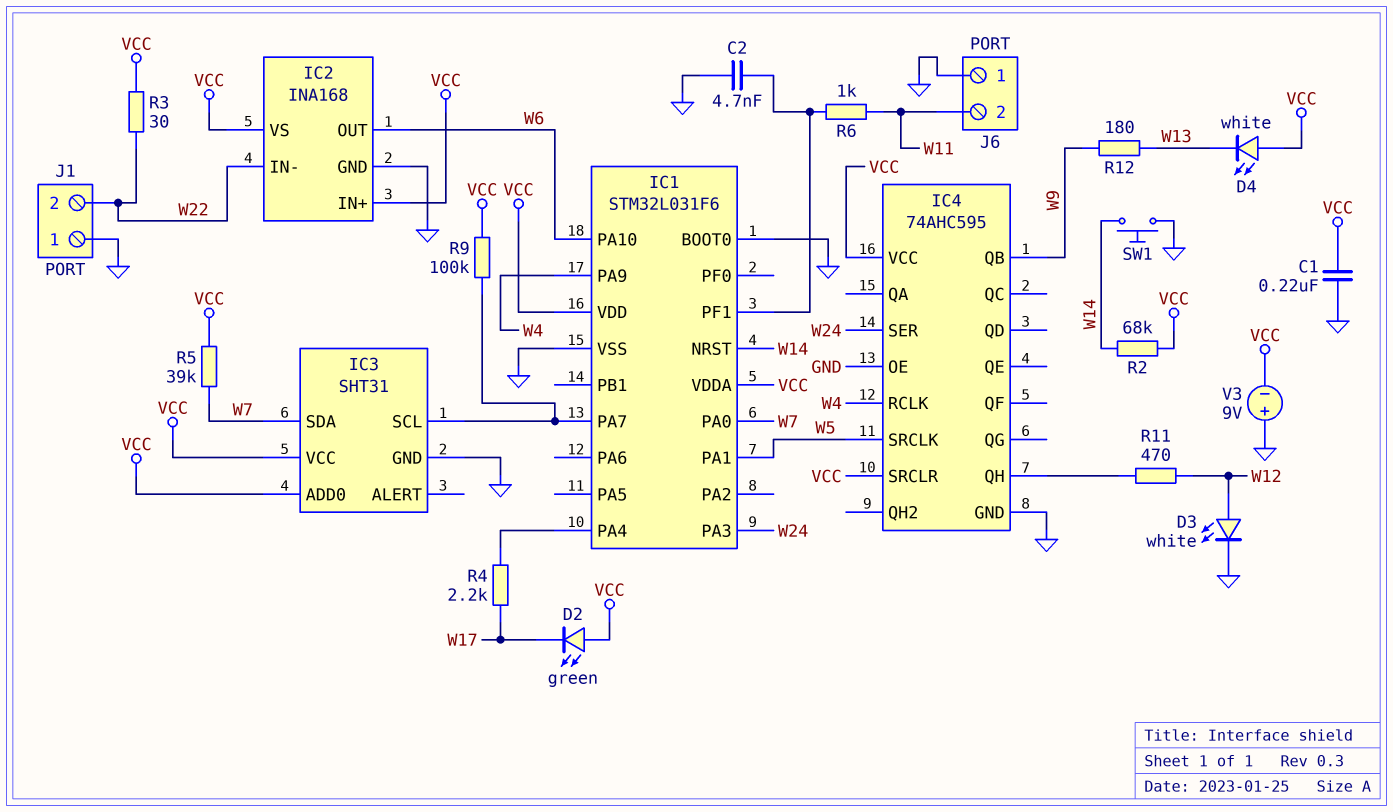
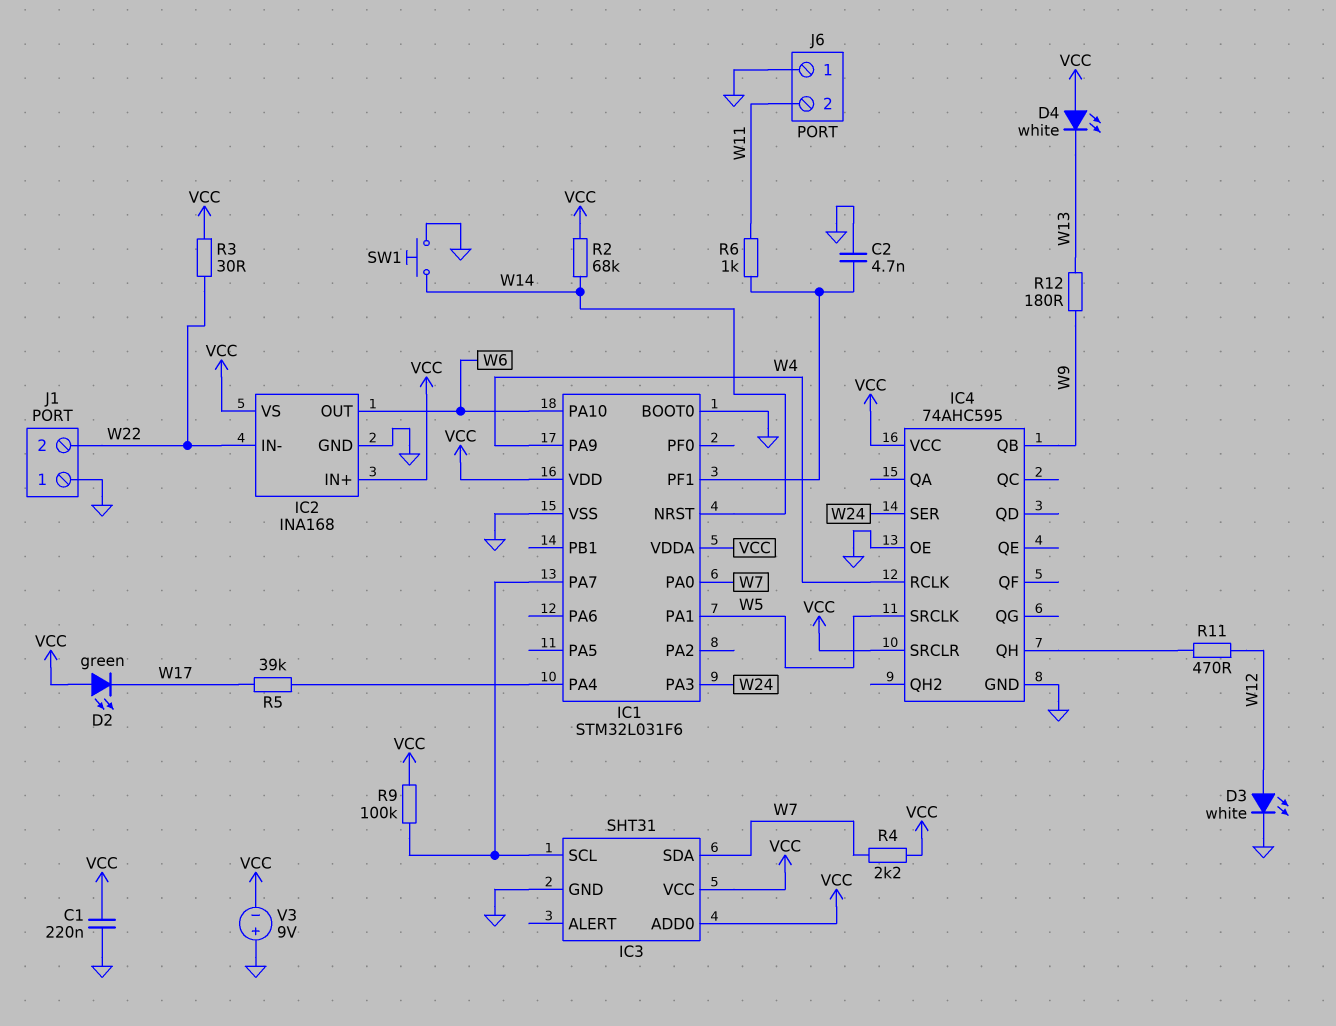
R4: 2.2k (IC1/PA4, W17) -> 2.2k (VCC, W7)
R5: 39k (VCC, W7) -> 39k (IC1/PA4, W17)

